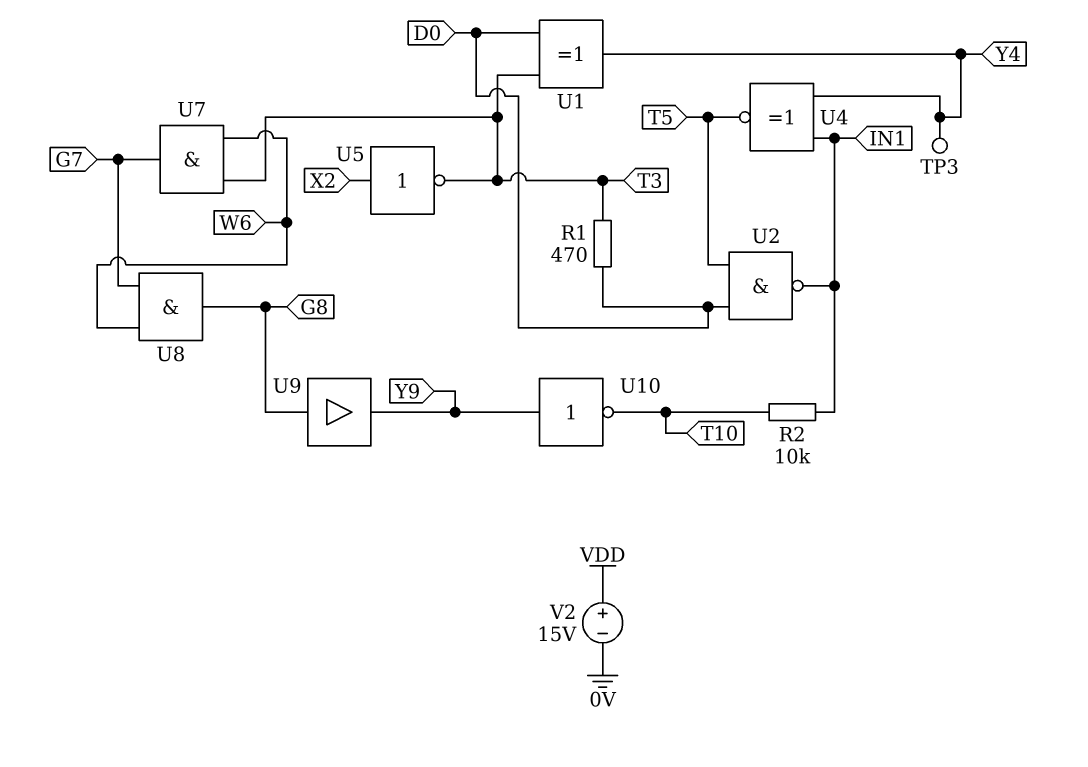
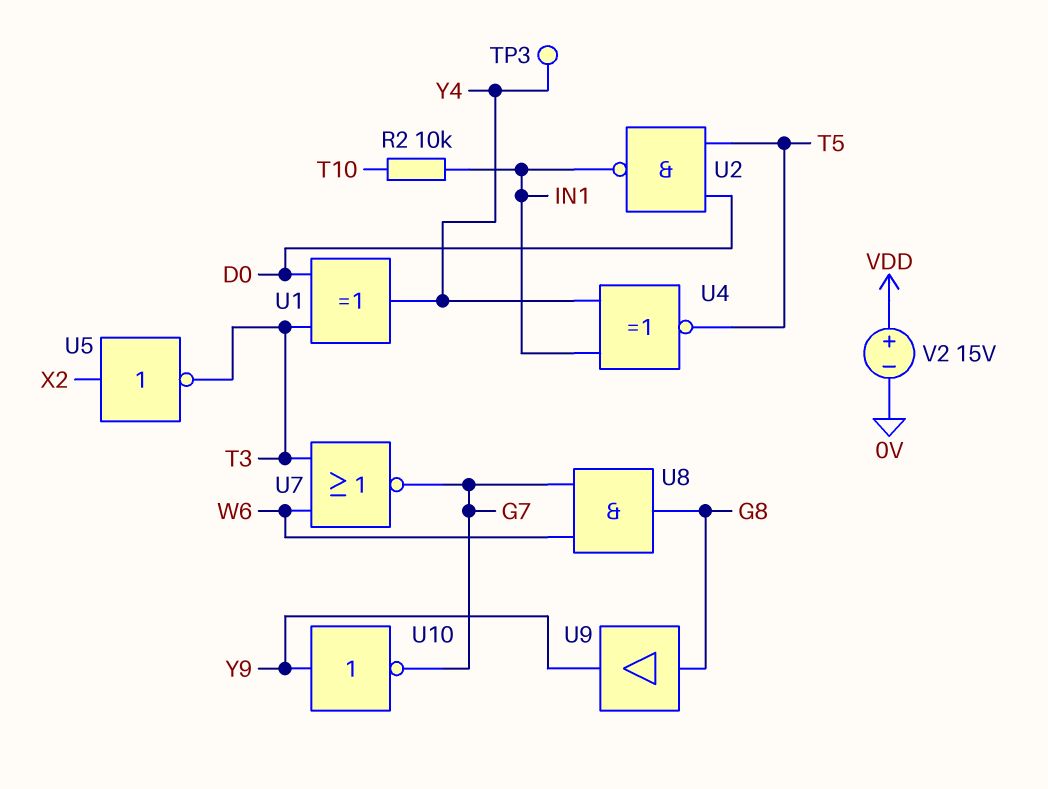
R1: 470 (D0, T3) -> none
U7: AND (in T3, in W6, out G7) -> NOR (in T3, in W6, out G7)
U10: NOT (in Y9, out T10) -> NOT (in Y9, out G7)

